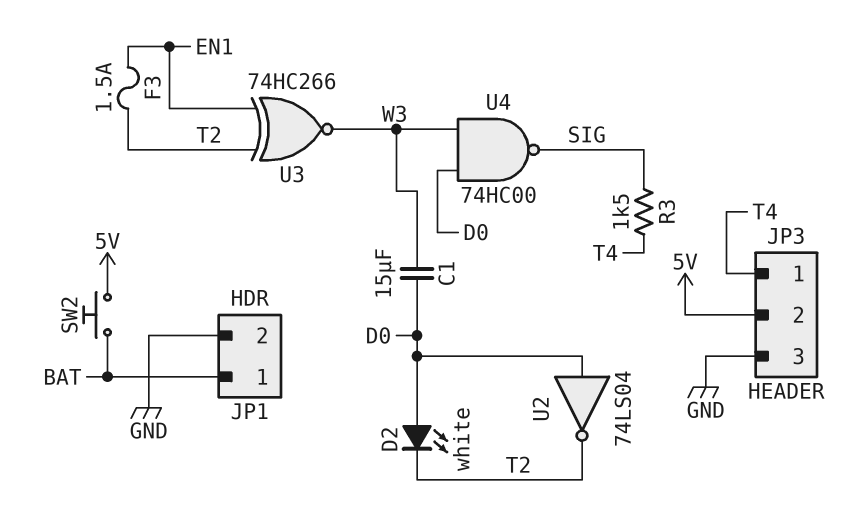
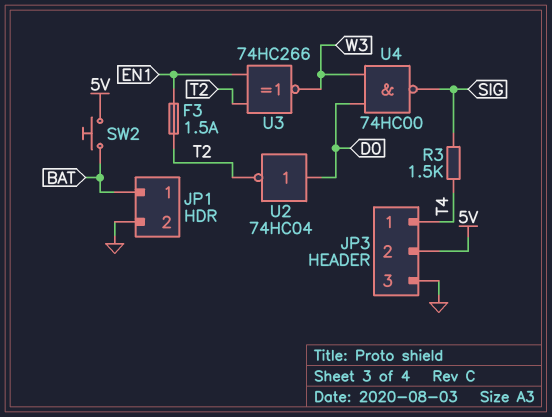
C1: 15uF (D0, W3) -> none
D2: LED white (A D0, K T2) -> none
U2: NOT 74LS04 (in D0, out T2) -> NOT 74HC04 (in D0, out T2)

